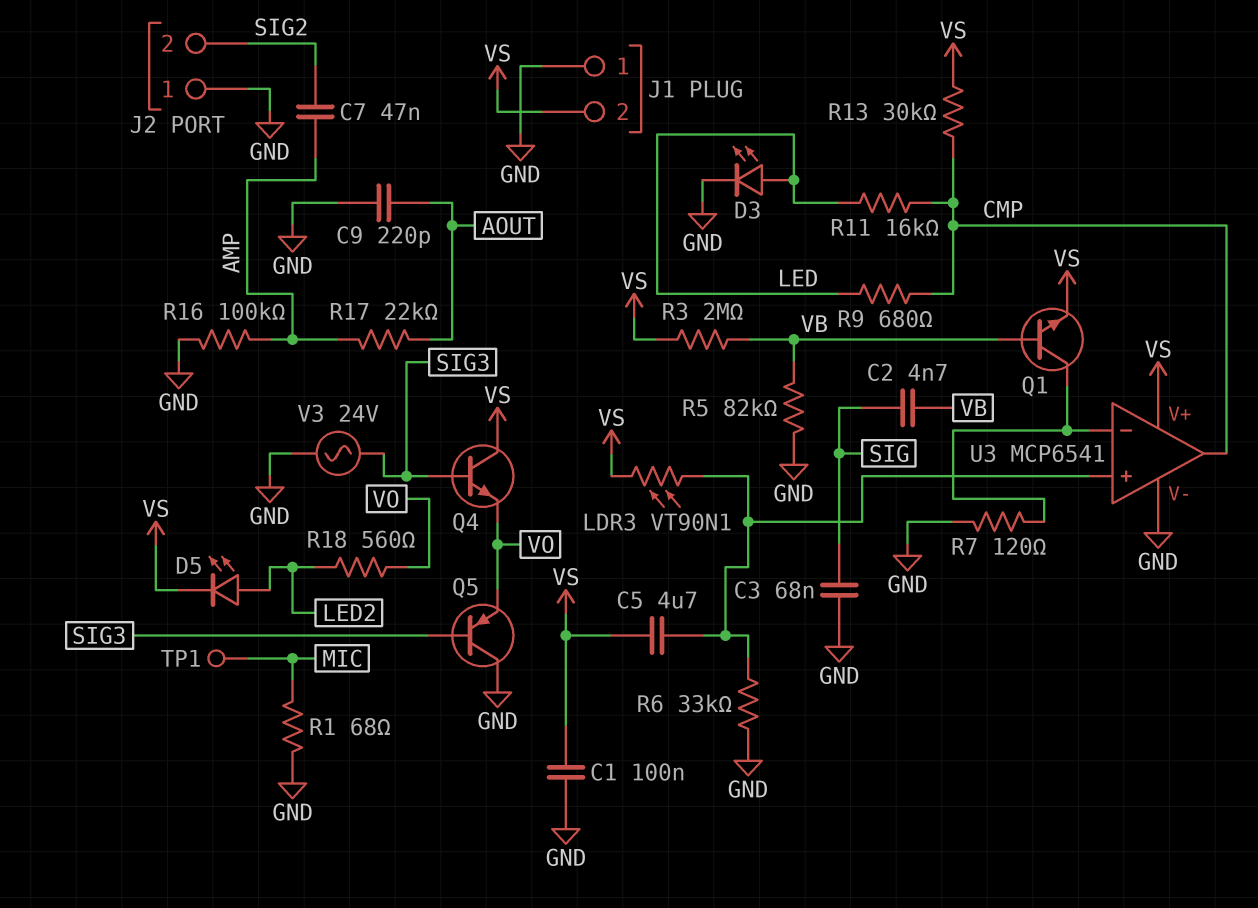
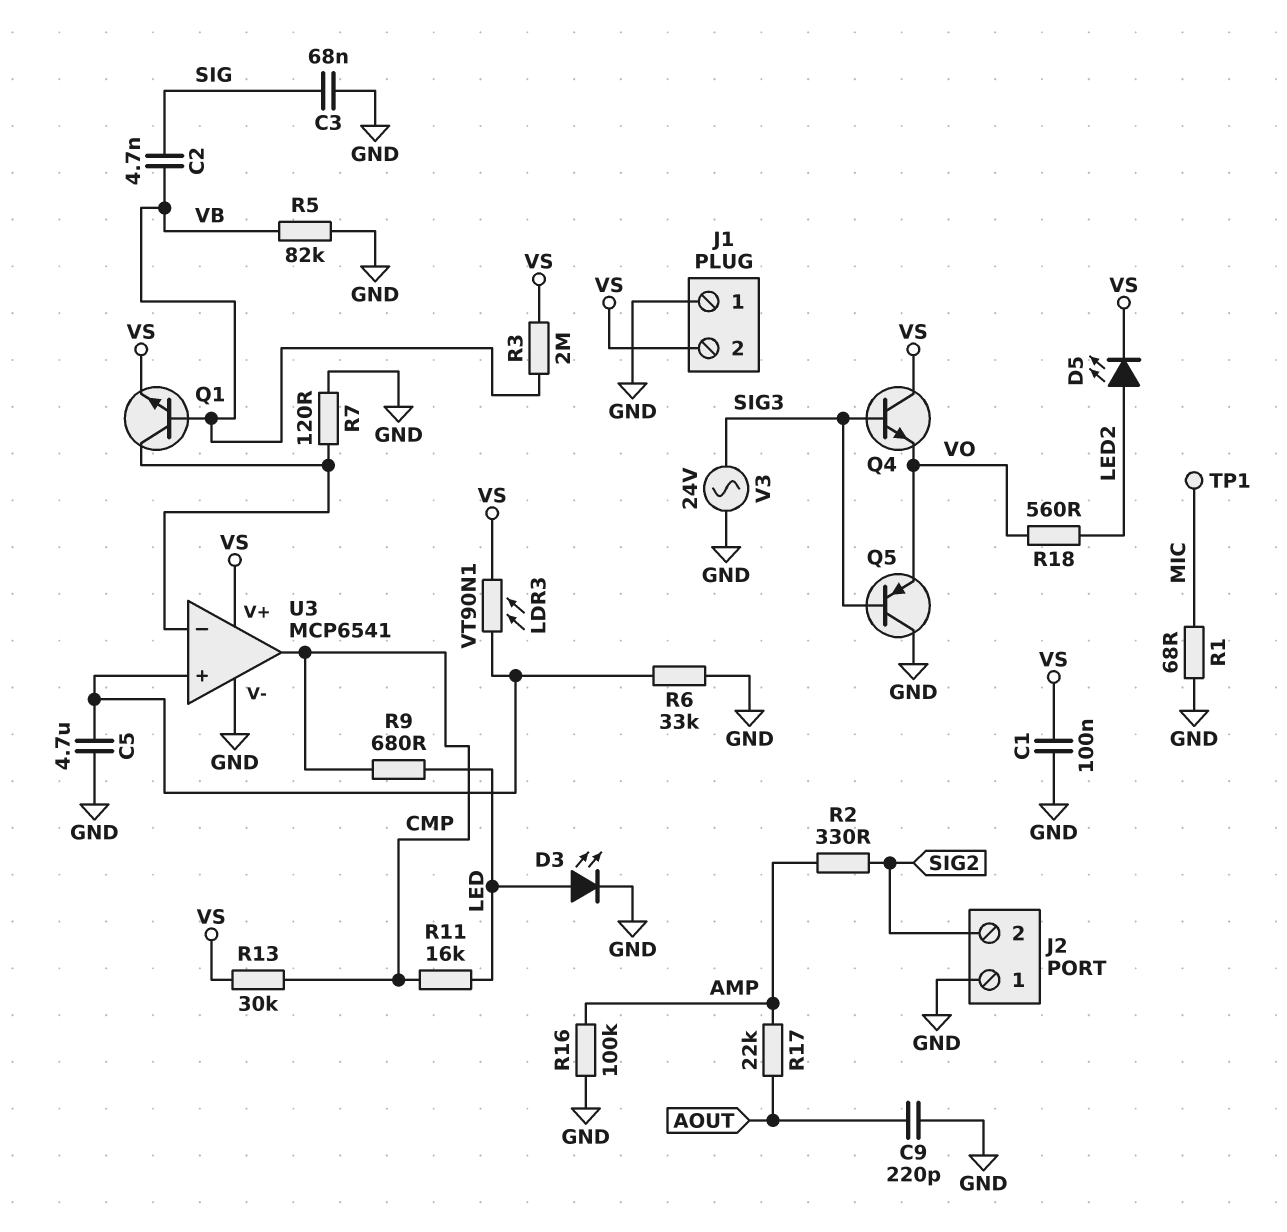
C5: 4.7uF (U3/in+, VS) -> 4.7uF (GND, U3/in+)
C7: 47nF (AMP, SIG2) -> none
R2: none -> 330 (AMP, SIG2)

